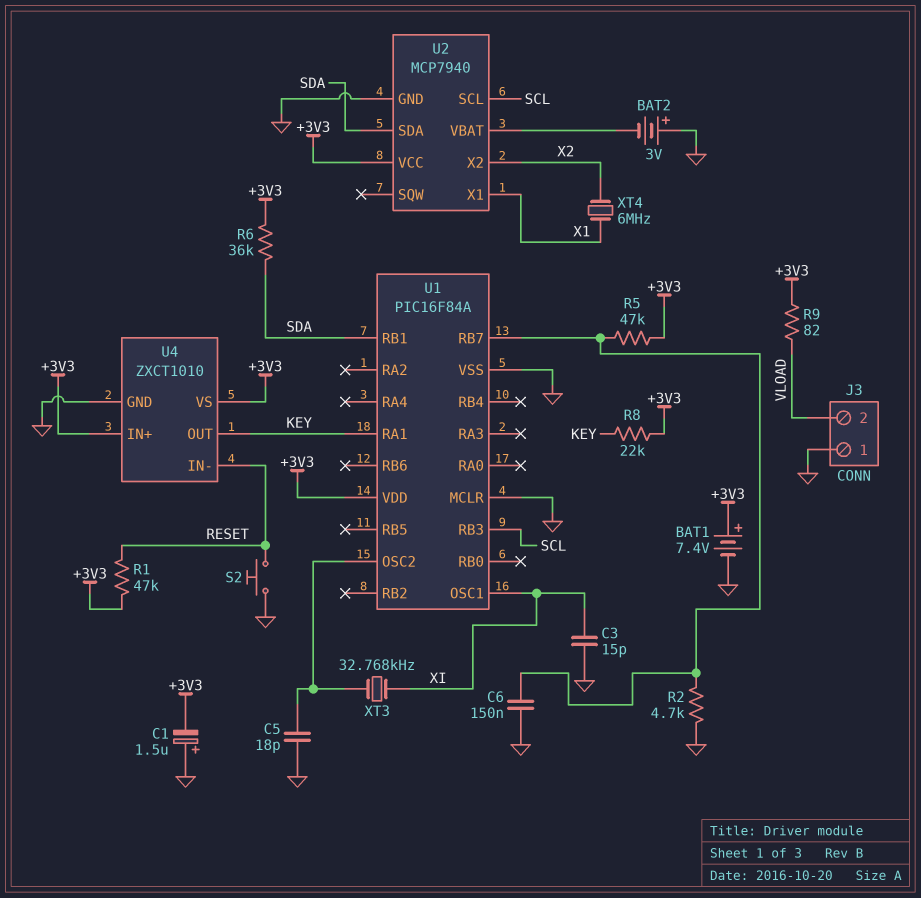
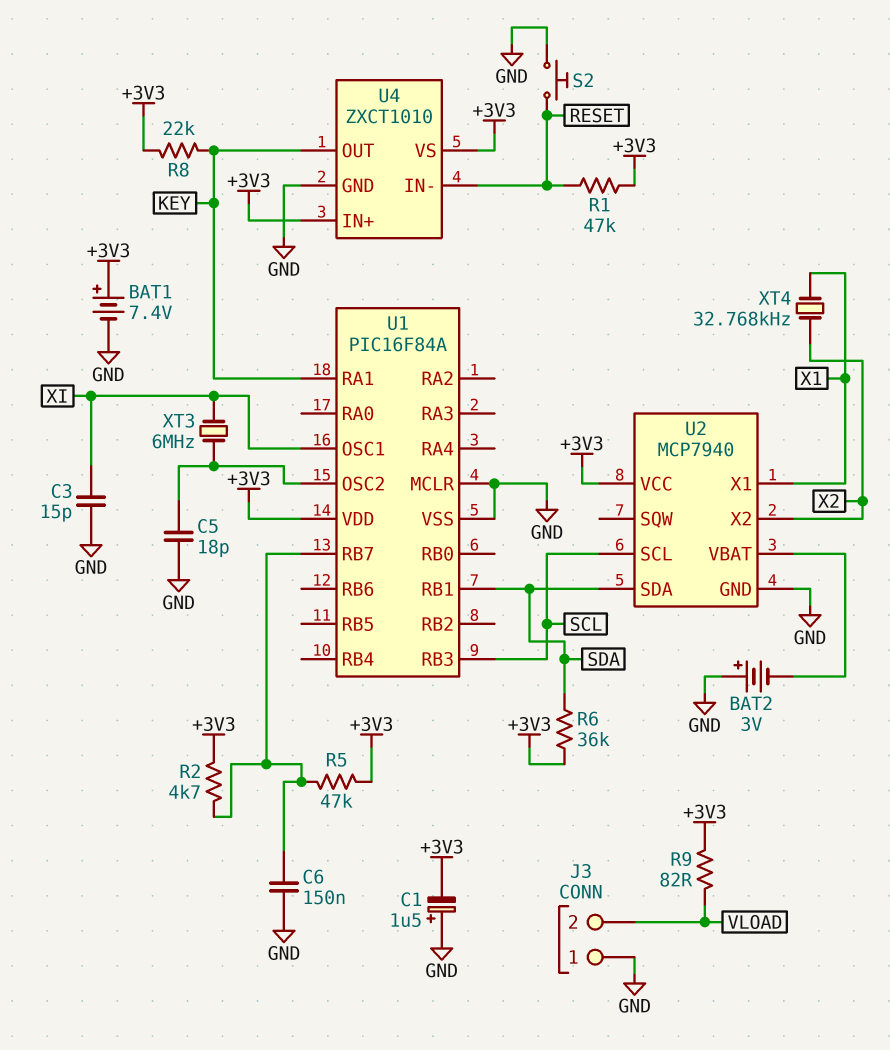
R2: 4.7k (GND, U1/RB7) -> 4.7k (+3V3, U1/RB7)
XT3: 32.768kHz (U1/OSC2, XI) -> 6MHz (U1/OSC2, XI)
XT4: 6MHz (X1, X2) -> 32.768kHz (X1, X2)

